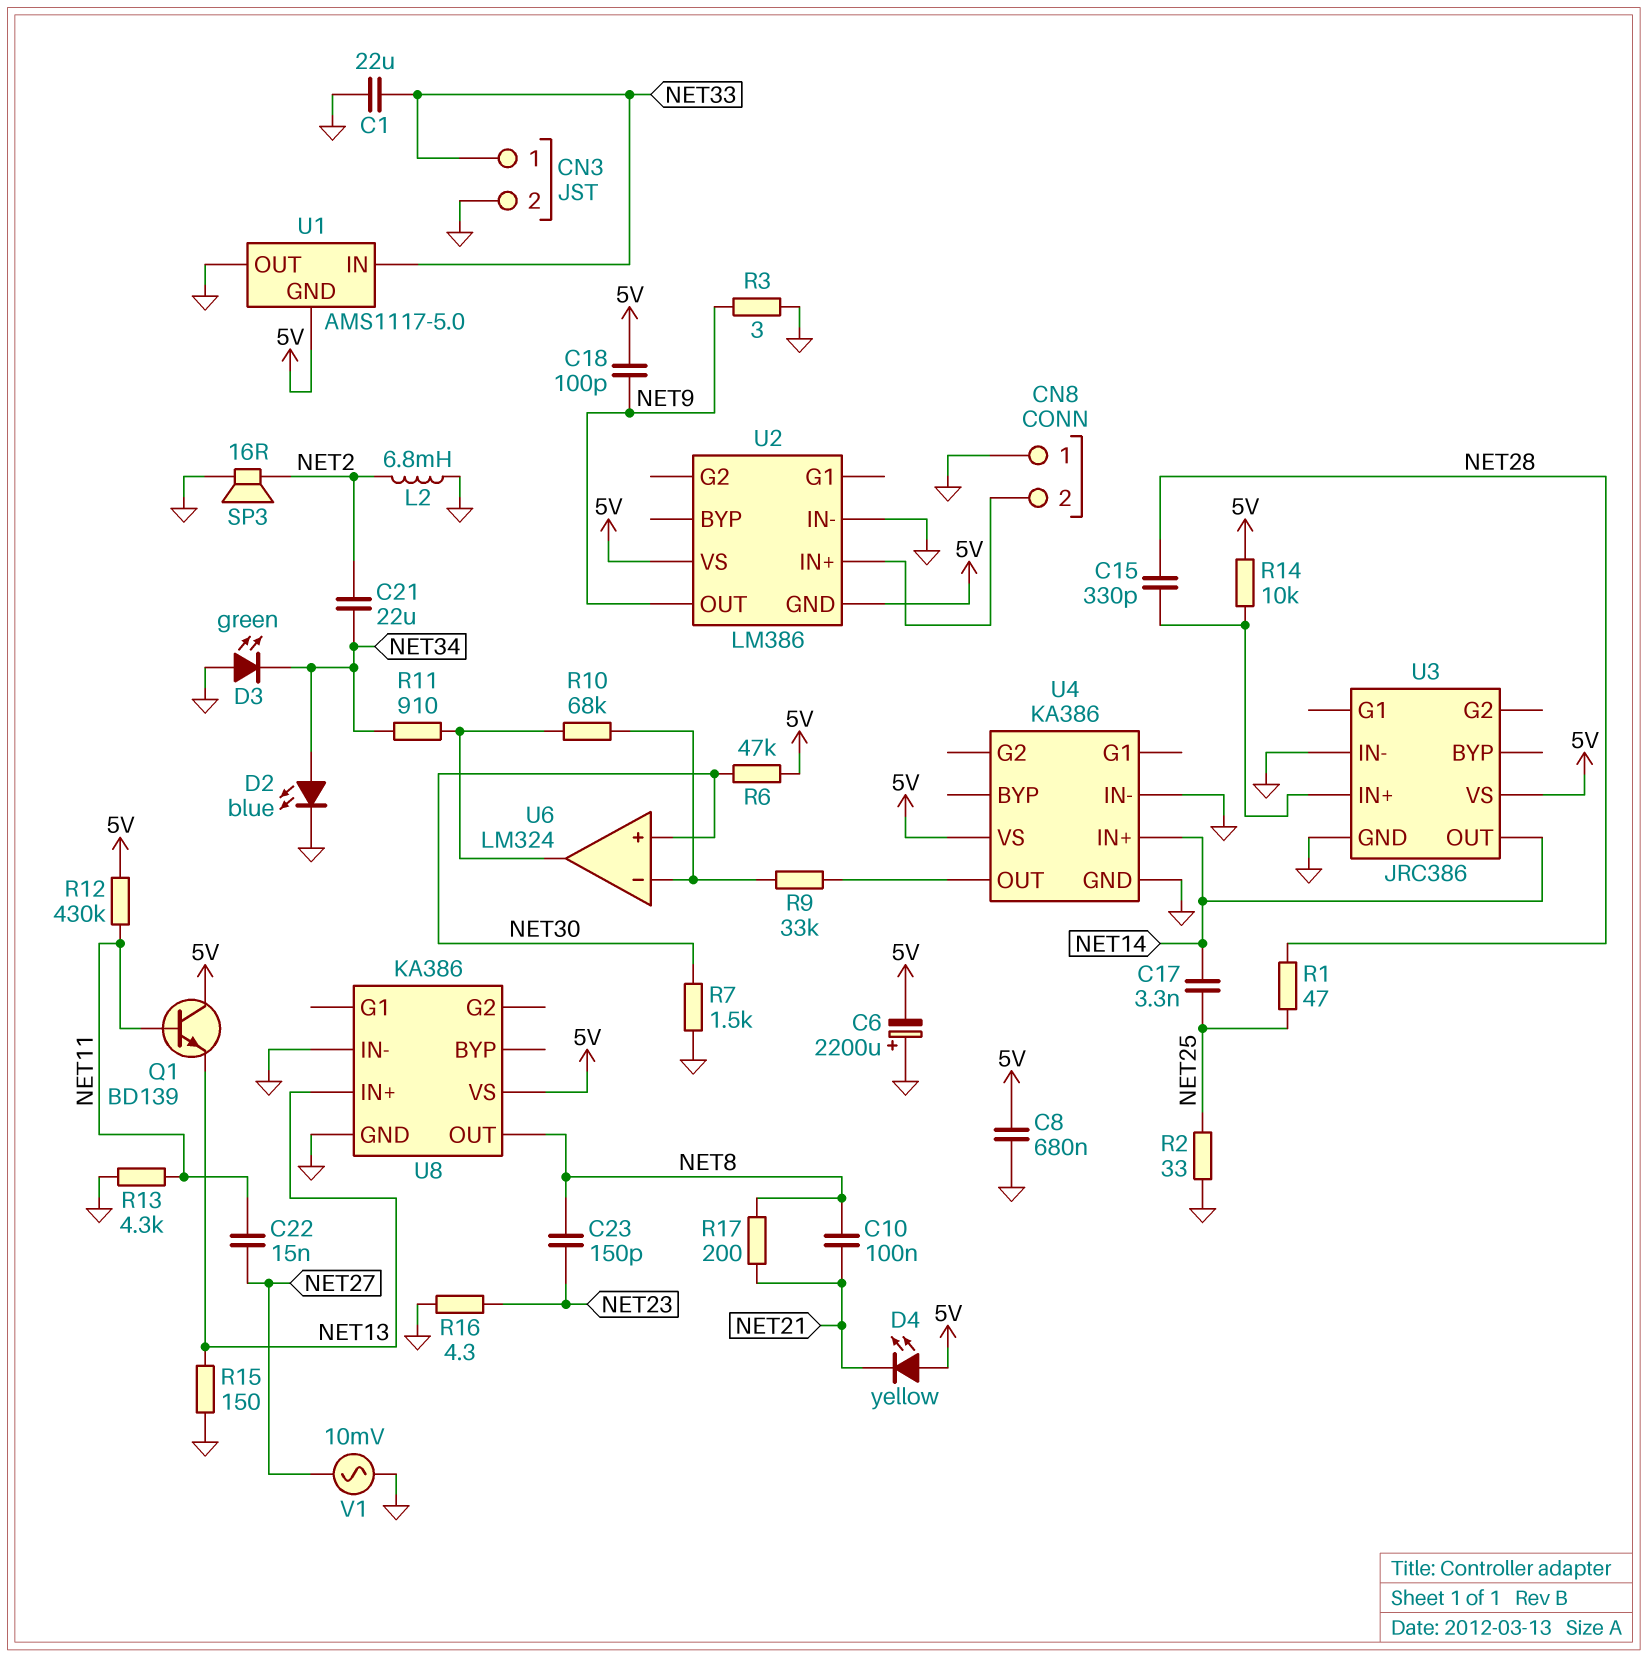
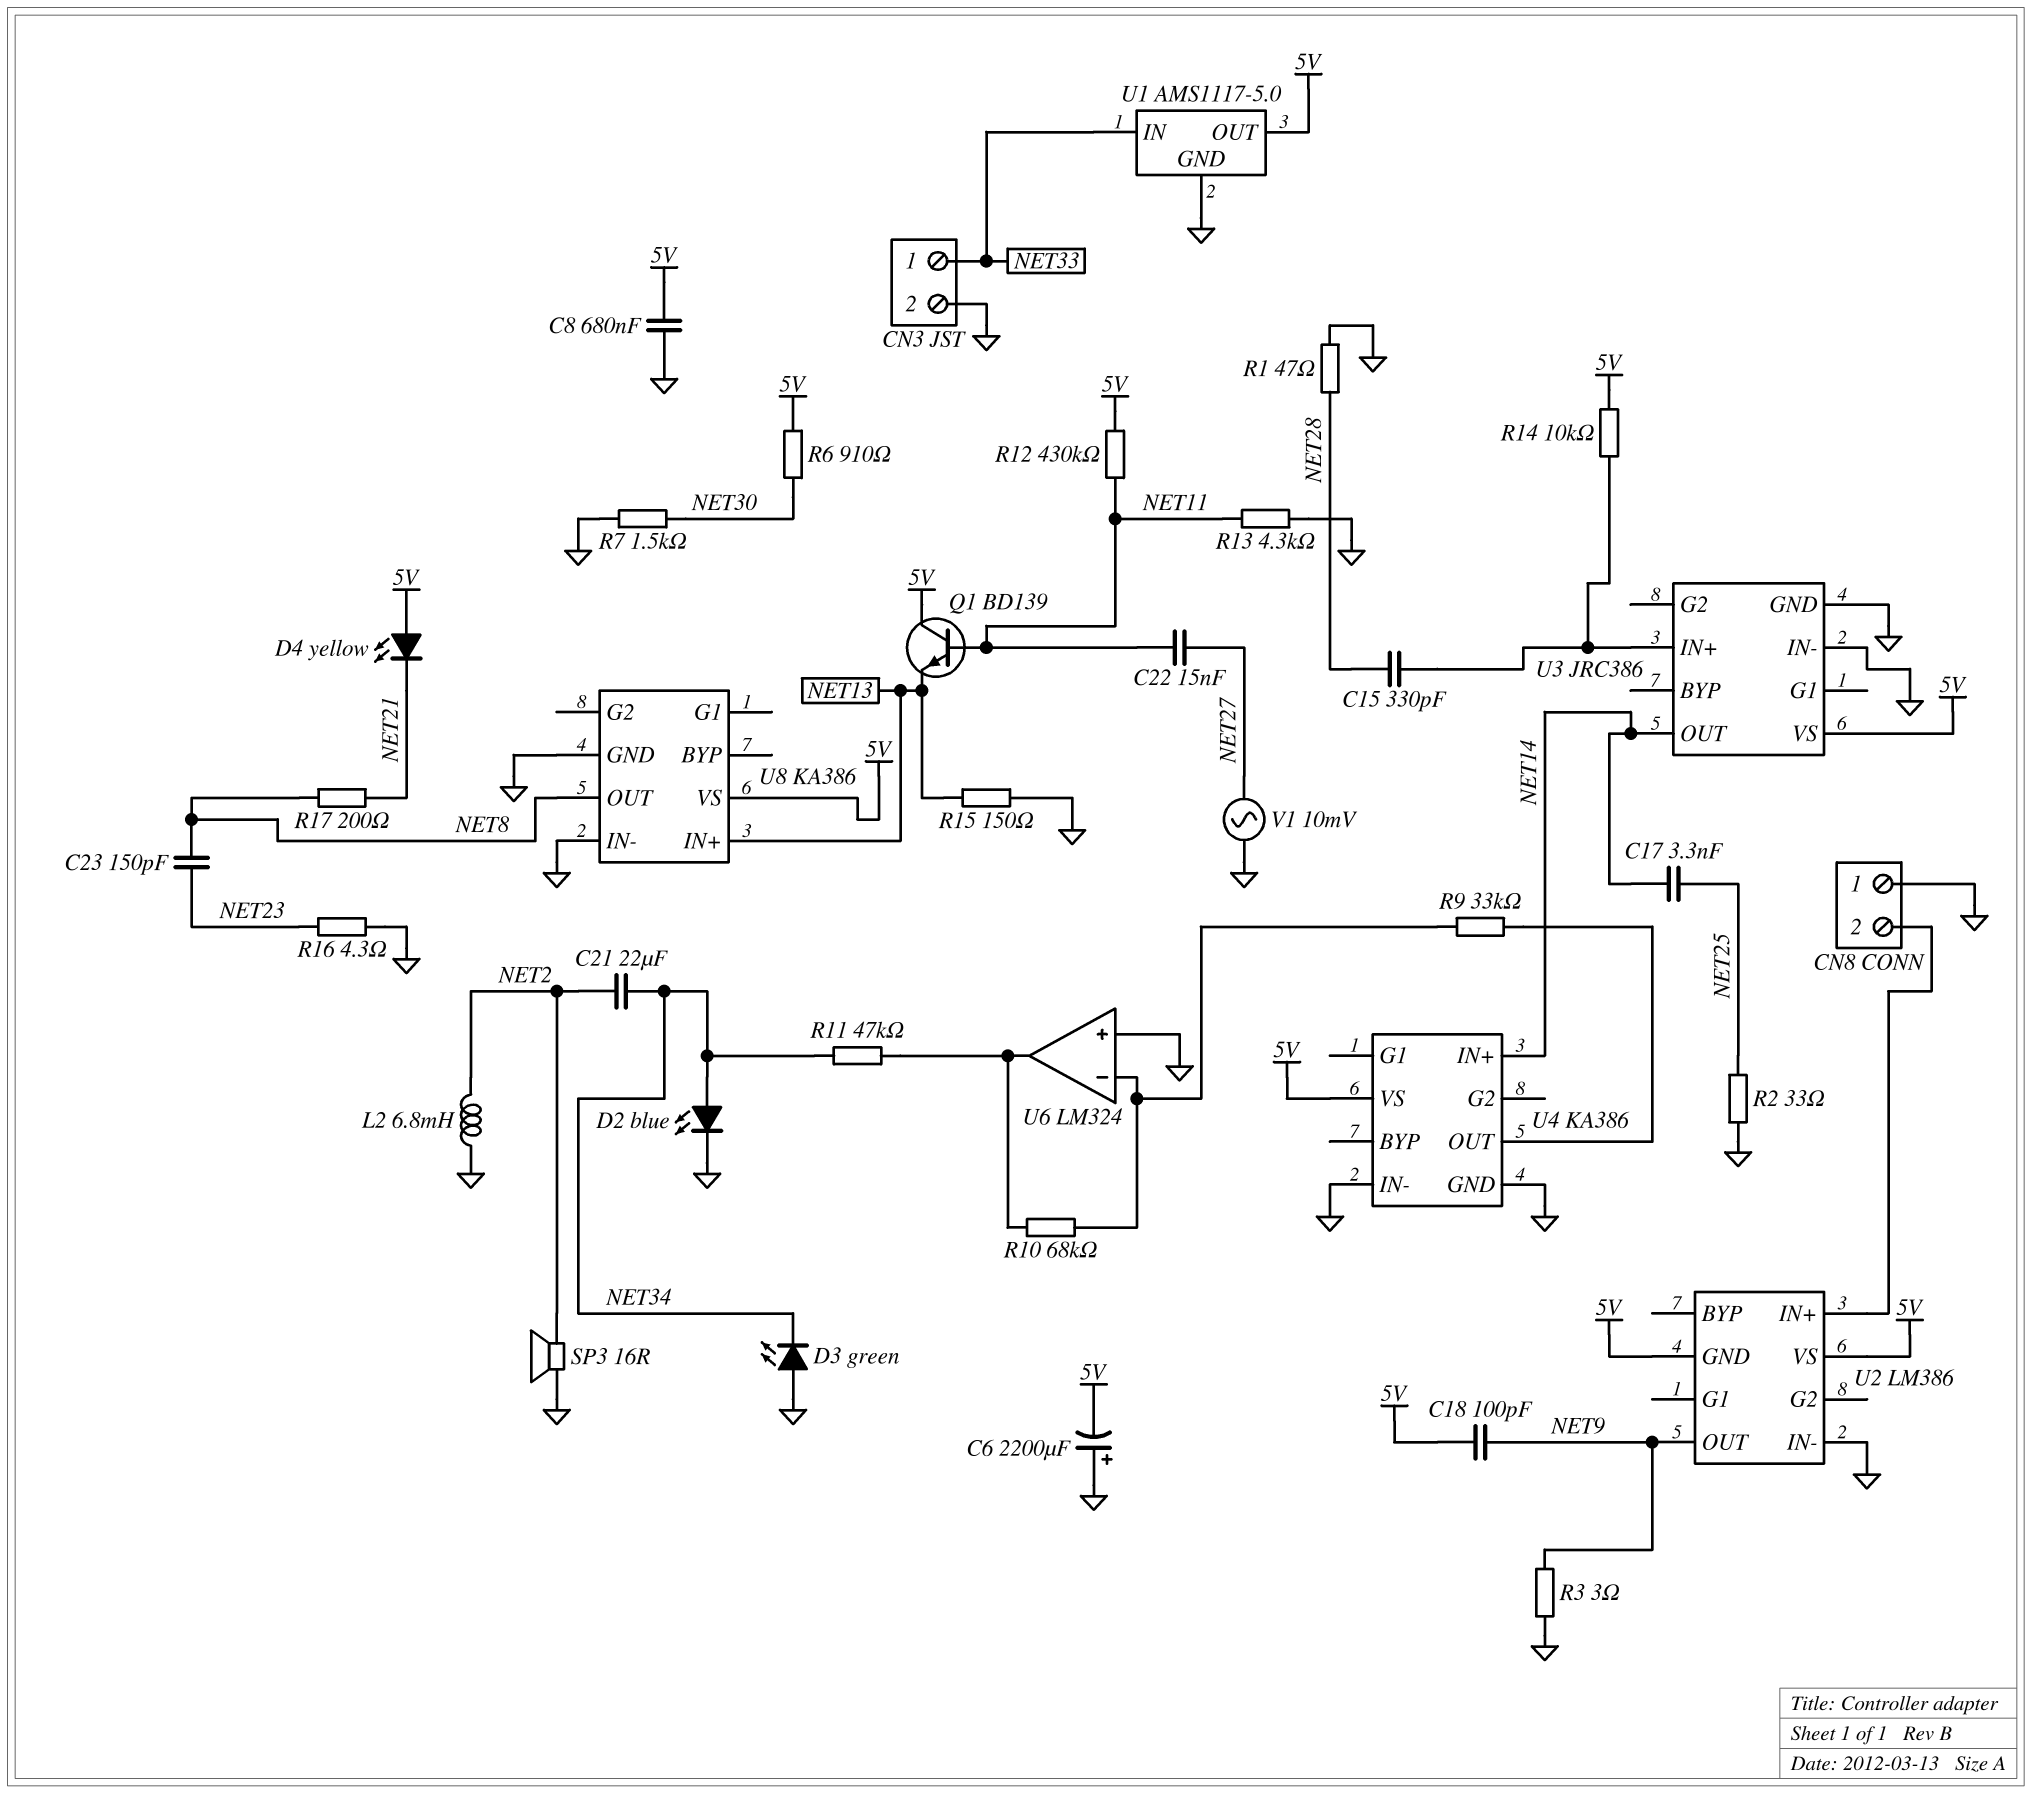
C1: 22uF (GND, NET33) -> none
C10: 100nF (NET8, NET21) -> none
R1: 47 (NET25, NET28) -> 47 (GND, NET28)
R6: 47k (5V, NET30) -> 910 (5V, NET30)
R11: 910 (NET34, U6/out) -> 47k (NET34, U6/out)
U1 pin GND: 5V -> GND
U1 pin OUT: GND -> 5V
U6 pin in+: NET30 -> GND

